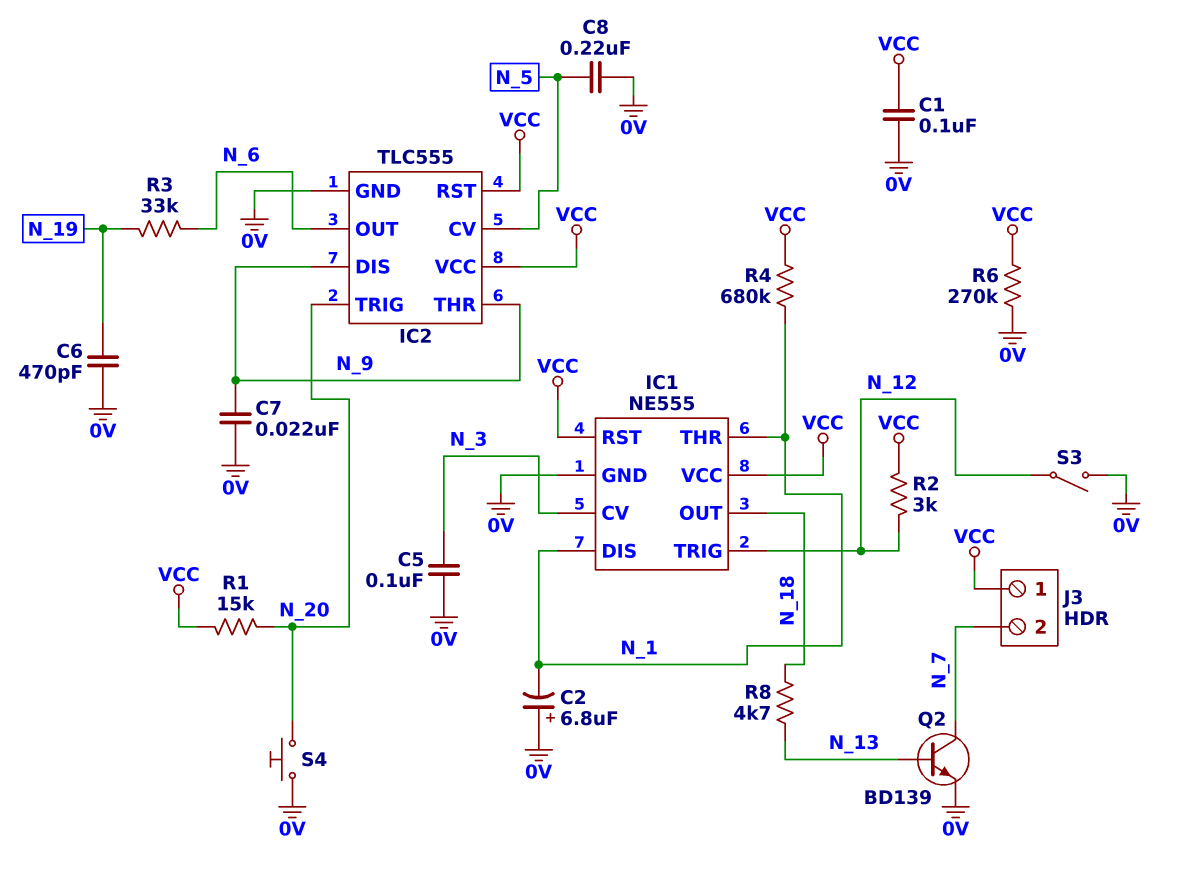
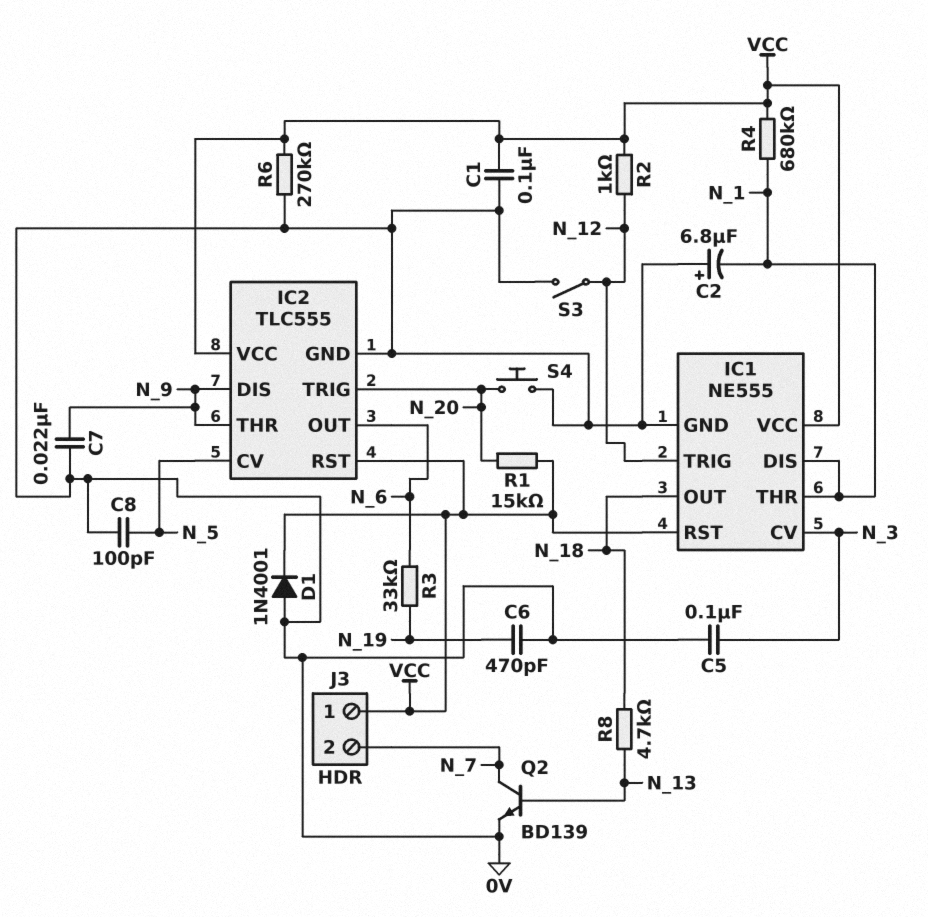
C8: 220nF (0V, N_5) -> 100pF (0V, N_5)
D1: none -> diode 1N4001 (A 0V, K VCC)
R2: 3k (N_12, VCC) -> 1k (N_12, VCC)

